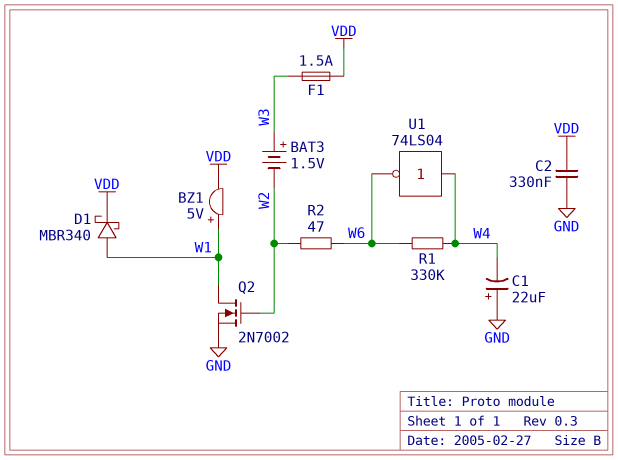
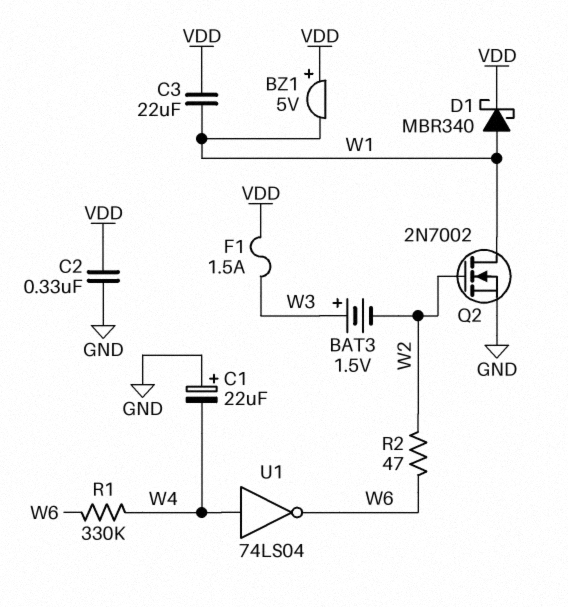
BZ1: buzzer 5V (plus W1, minus VDD) -> buzzer 5V (plus VDD, minus W1)
C3: none -> 22uF (VDD, W1)

